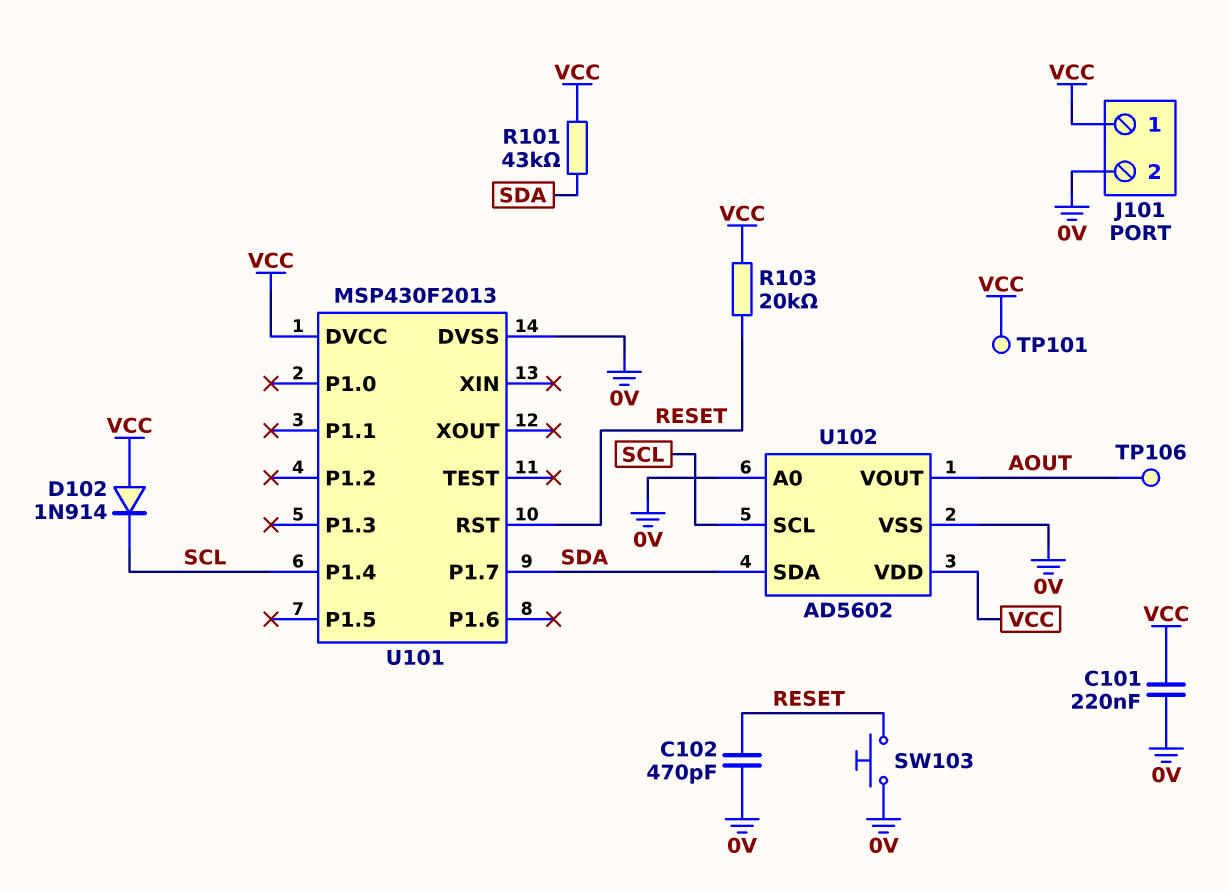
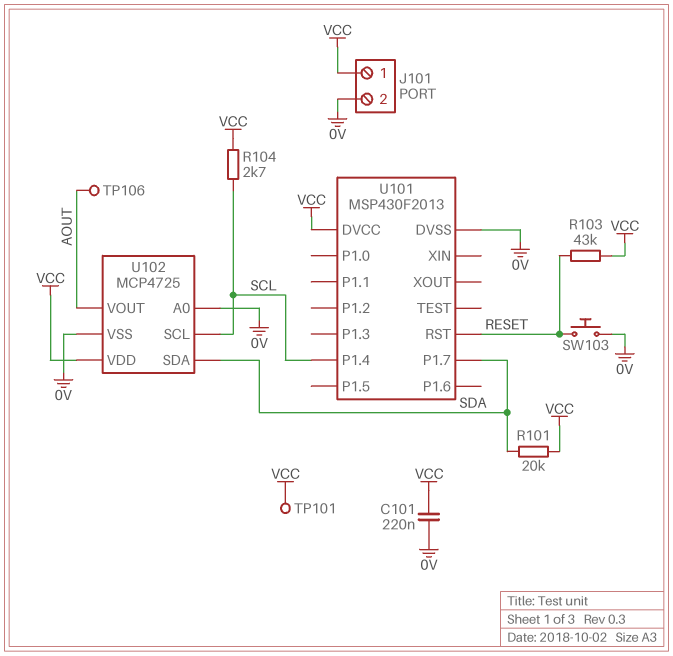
C102: 470pF (0V, RESET) -> none
D102: diode 1N914 (A VCC, K SCL) -> none
R101: 43k (SDA, VCC) -> 20k (SDA, VCC)
R103: 20k (RESET, VCC) -> 43k (RESET, VCC)
R104: none -> 2.7k (SCL, VCC)
U102: AD5602 -> MCP4725

